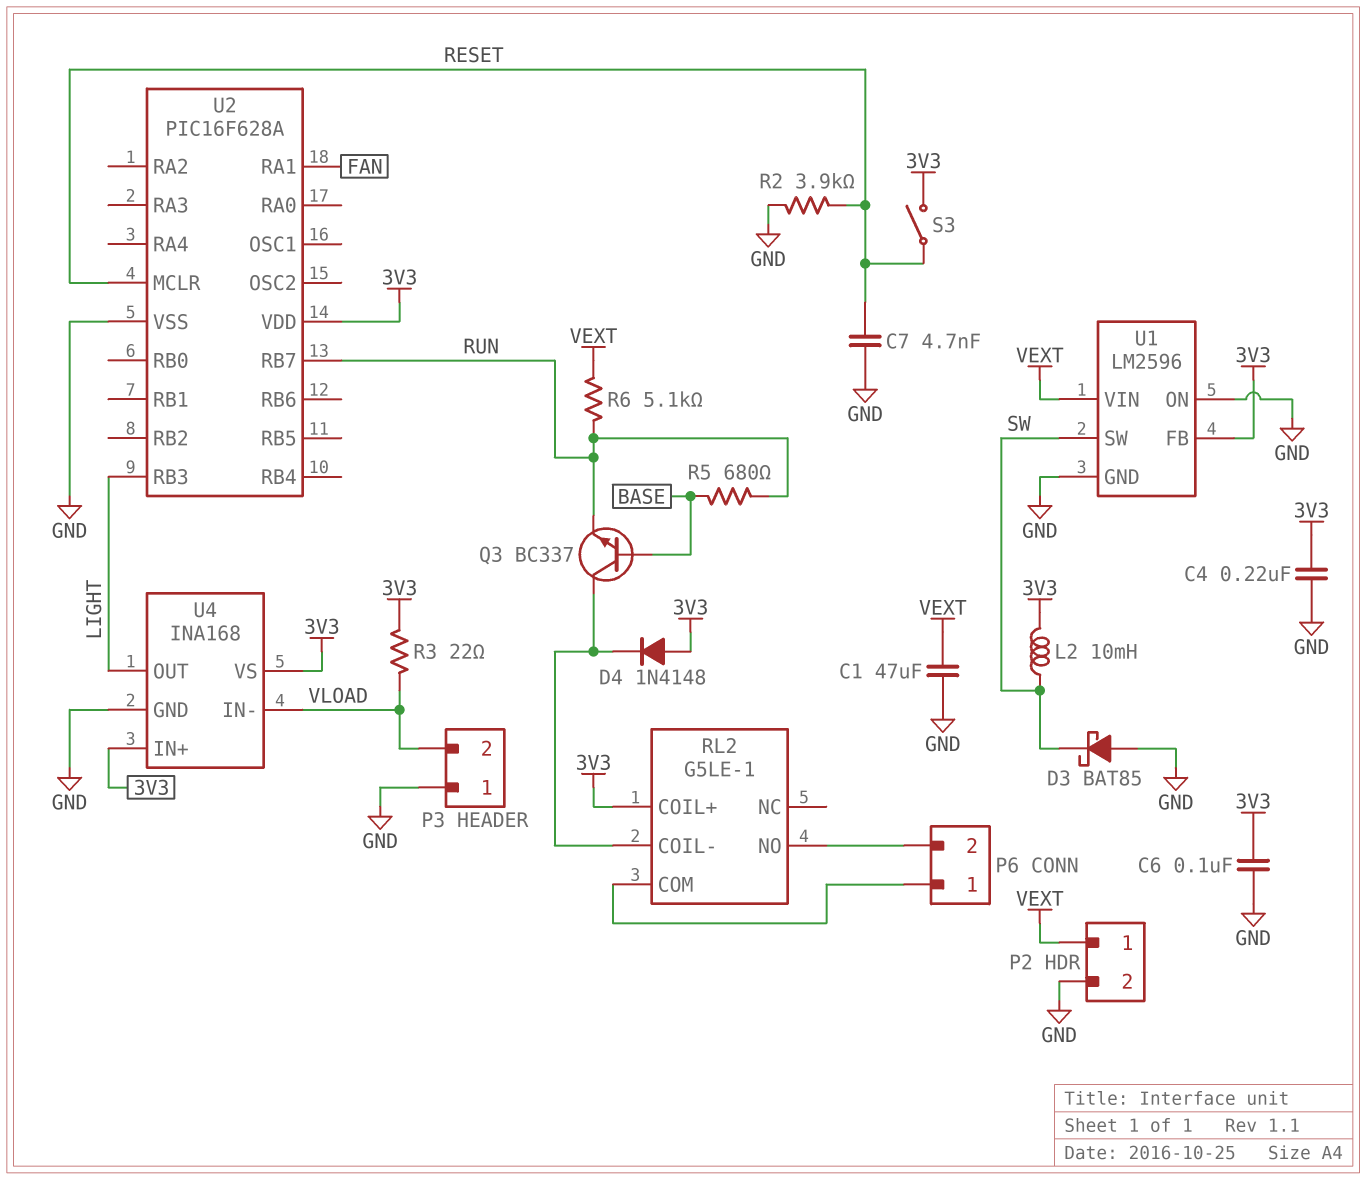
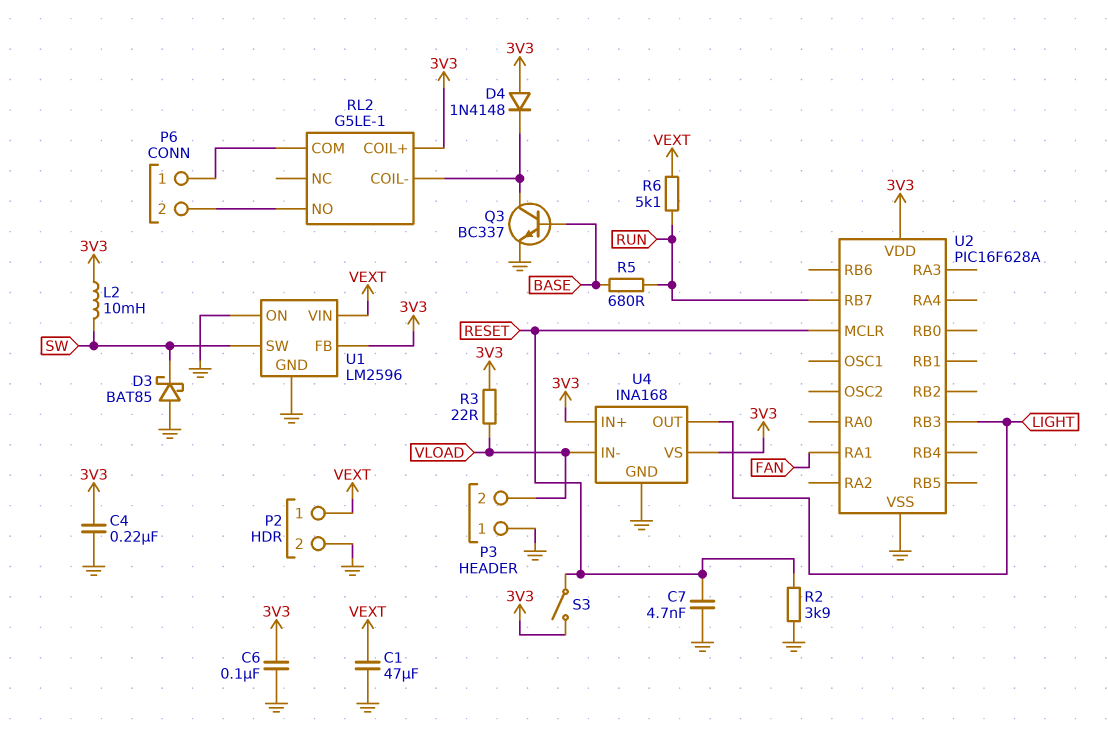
Q3: NPN BC337 (B BASE, C RL2/COIL-, E RUN) -> NPN BC337 (B BASE, C RL2/COIL-, E GND)

